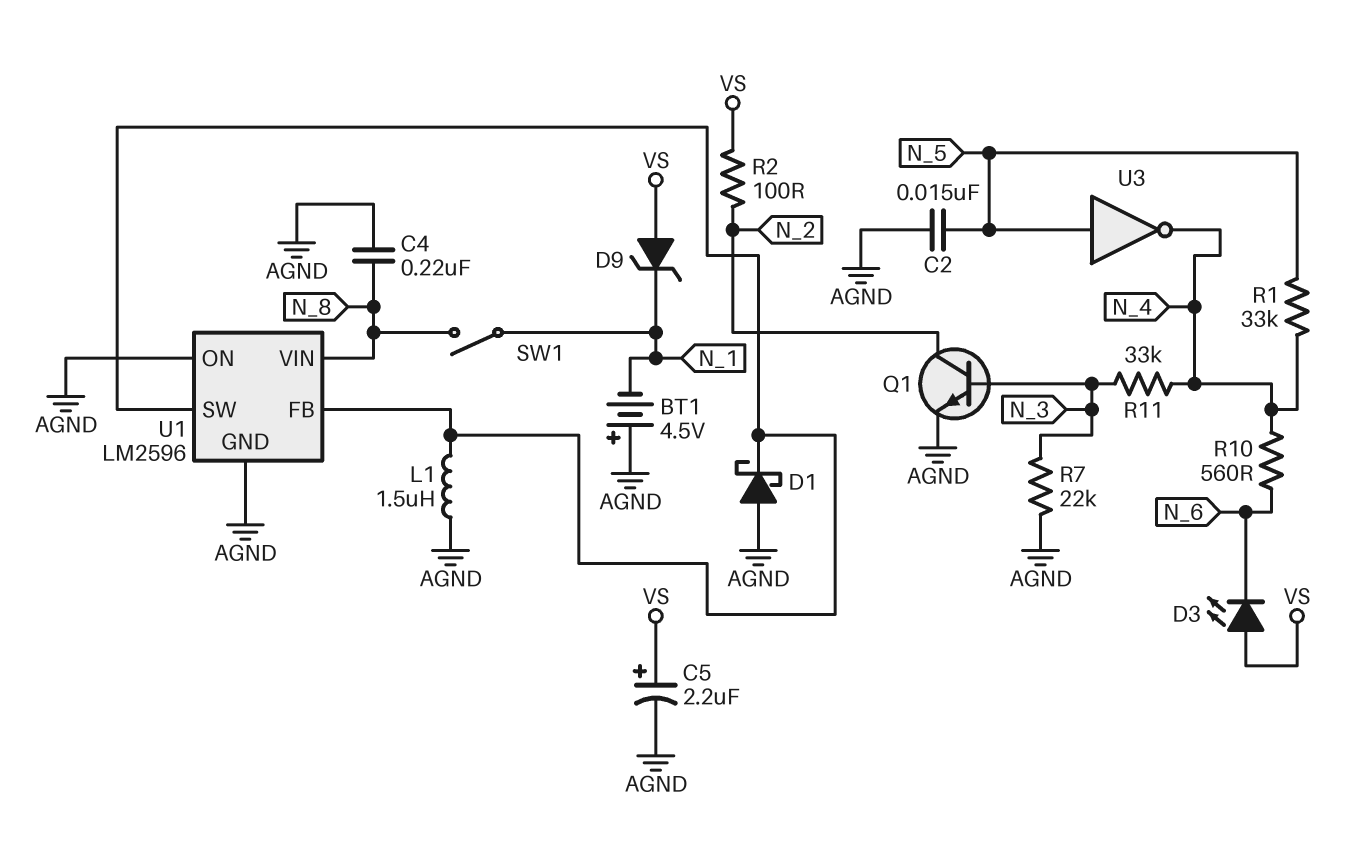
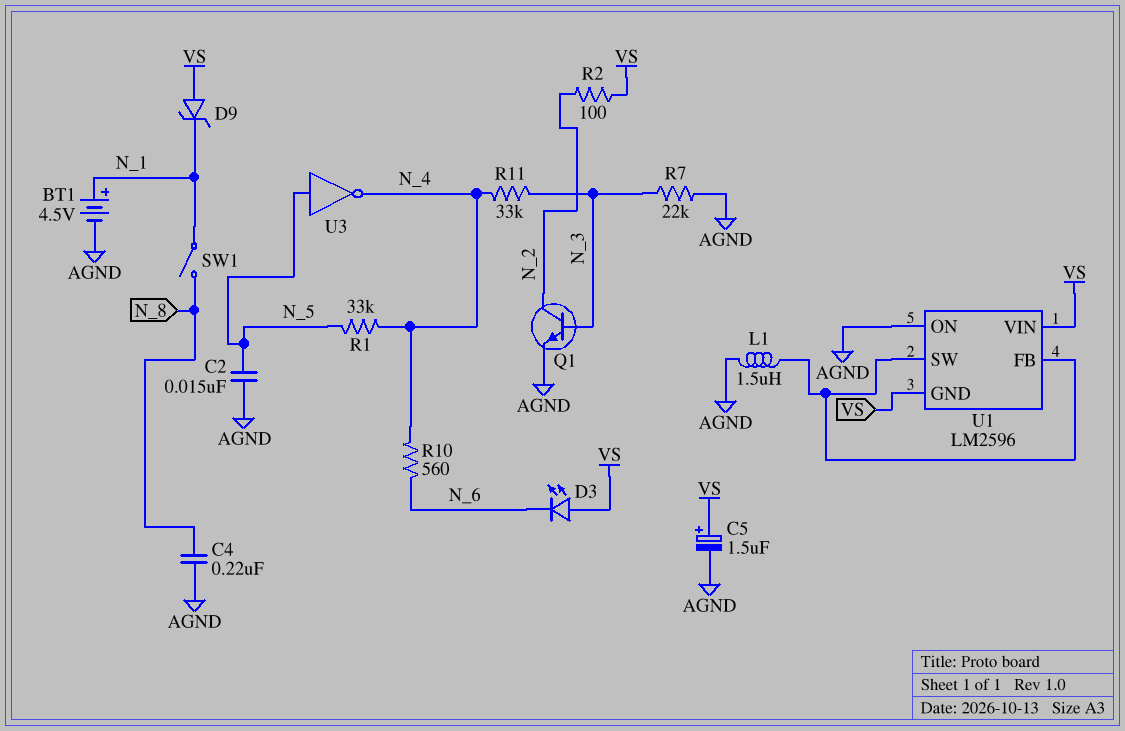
BT1: 4.5V (plus AGND, minus N_1) -> 4.5V (plus N_1, minus AGND)
C5: 2.2uF (plus VS, minus AGND) -> 1.5uF (plus VS, minus AGND)
D1: schottky (A AGND, K U1/FB) -> none
U1 pin GND: AGND -> VS
U1 pin VIN: N_8 -> VS

